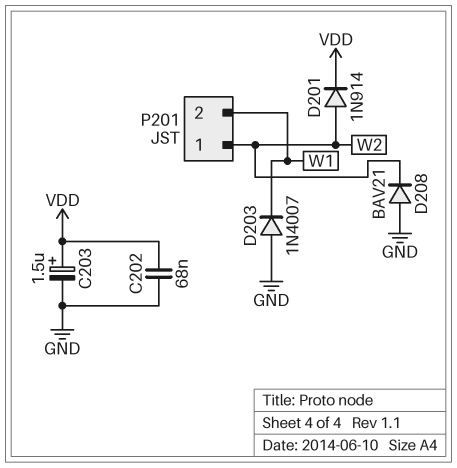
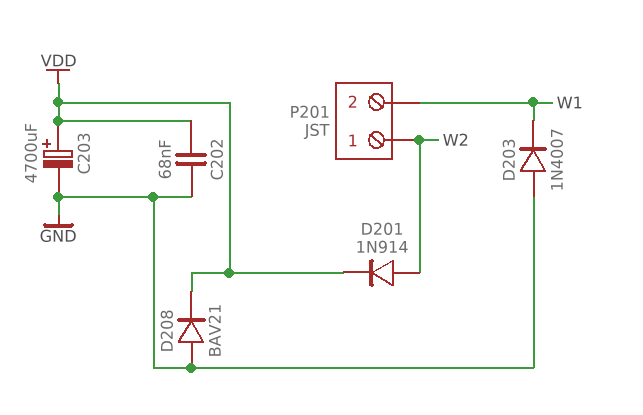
C203: 1.5uF (plus VDD, minus GND) -> 4700uF (plus VDD, minus GND)
D208: diode BAV21 (A GND, K W2) -> diode BAV21 (A GND, K VDD)

